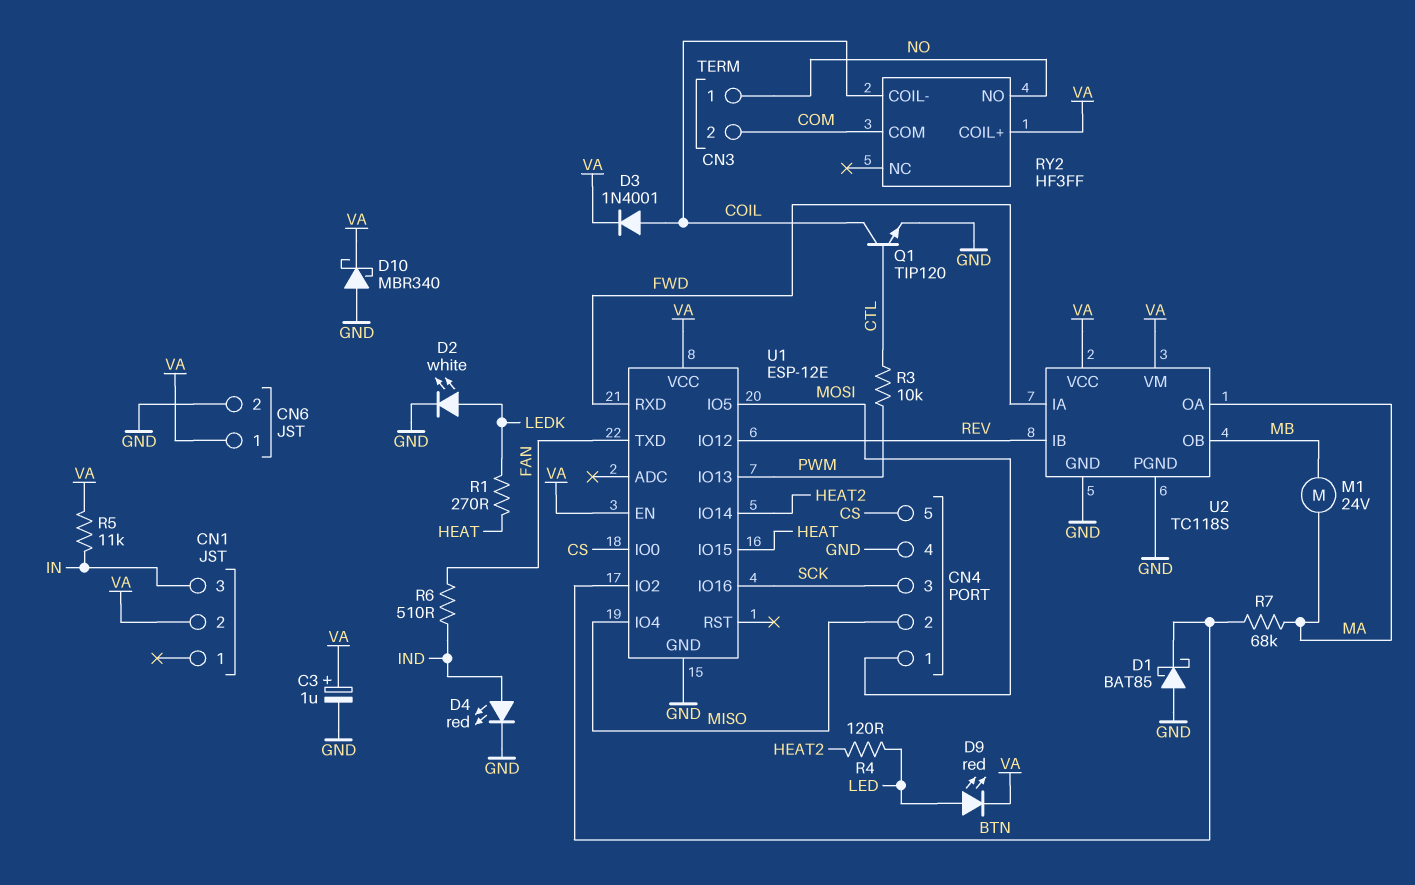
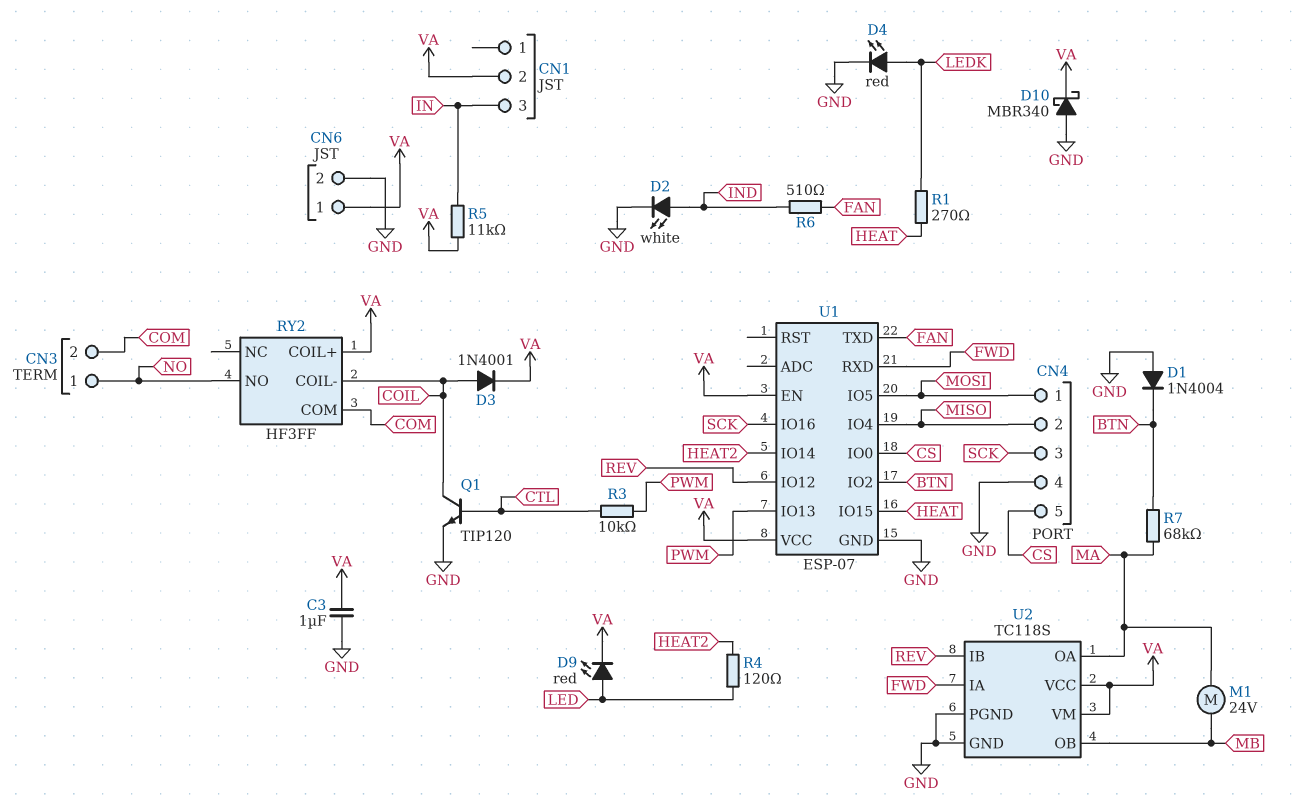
C3: 1uF (plus VA, minus GND) -> 1uF (GND, VA)
D1: schottky BAT85 (A GND, K BTN) -> diode 1N4004 (A GND, K BTN)
D2: LED white (A LEDK, K GND) -> LED white (A IND, K GND)
D4: LED red (A IND, K GND) -> LED red (A LEDK, K GND)
U1: ESP-12E -> ESP-07

